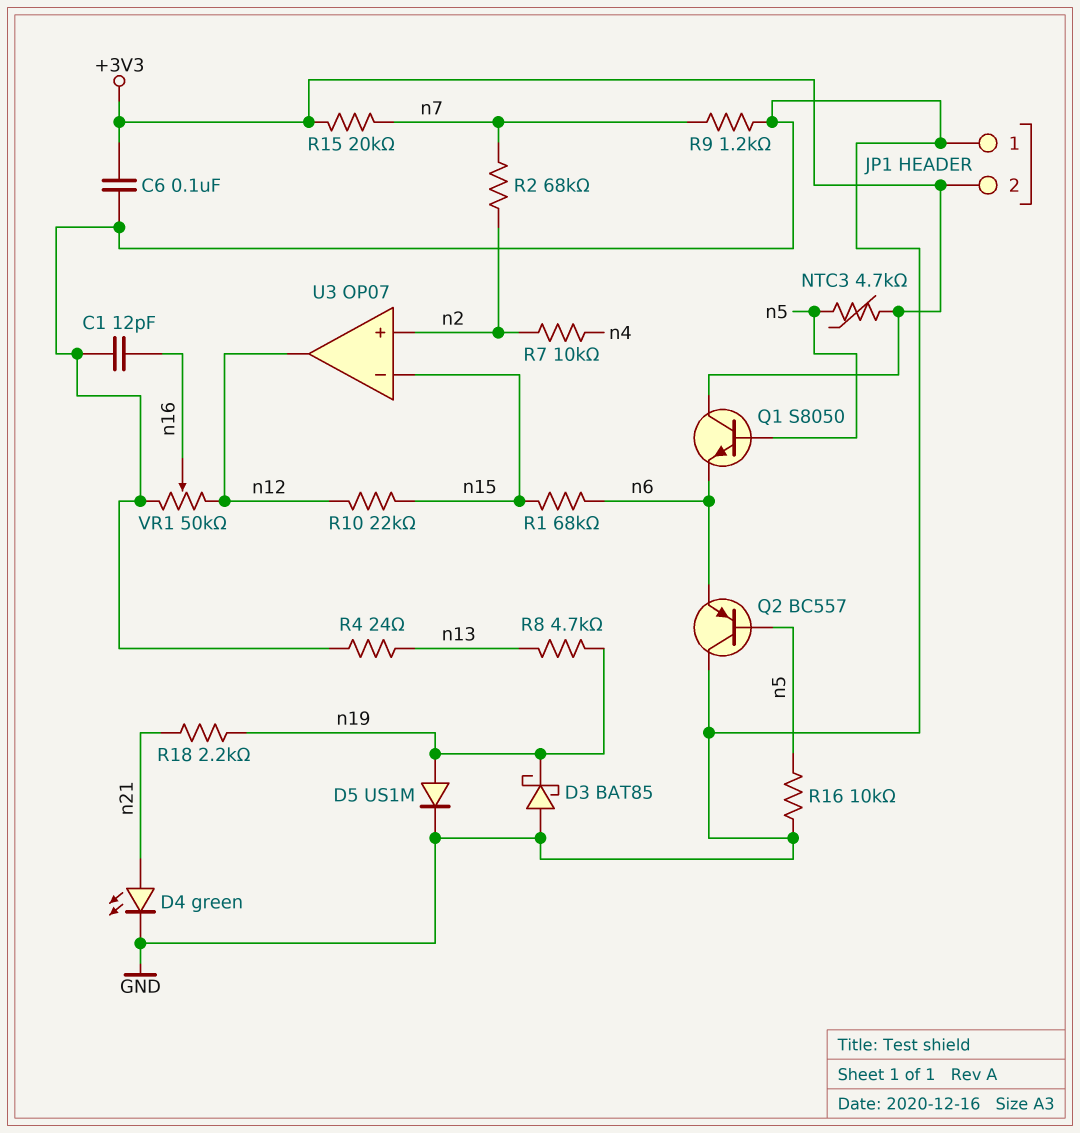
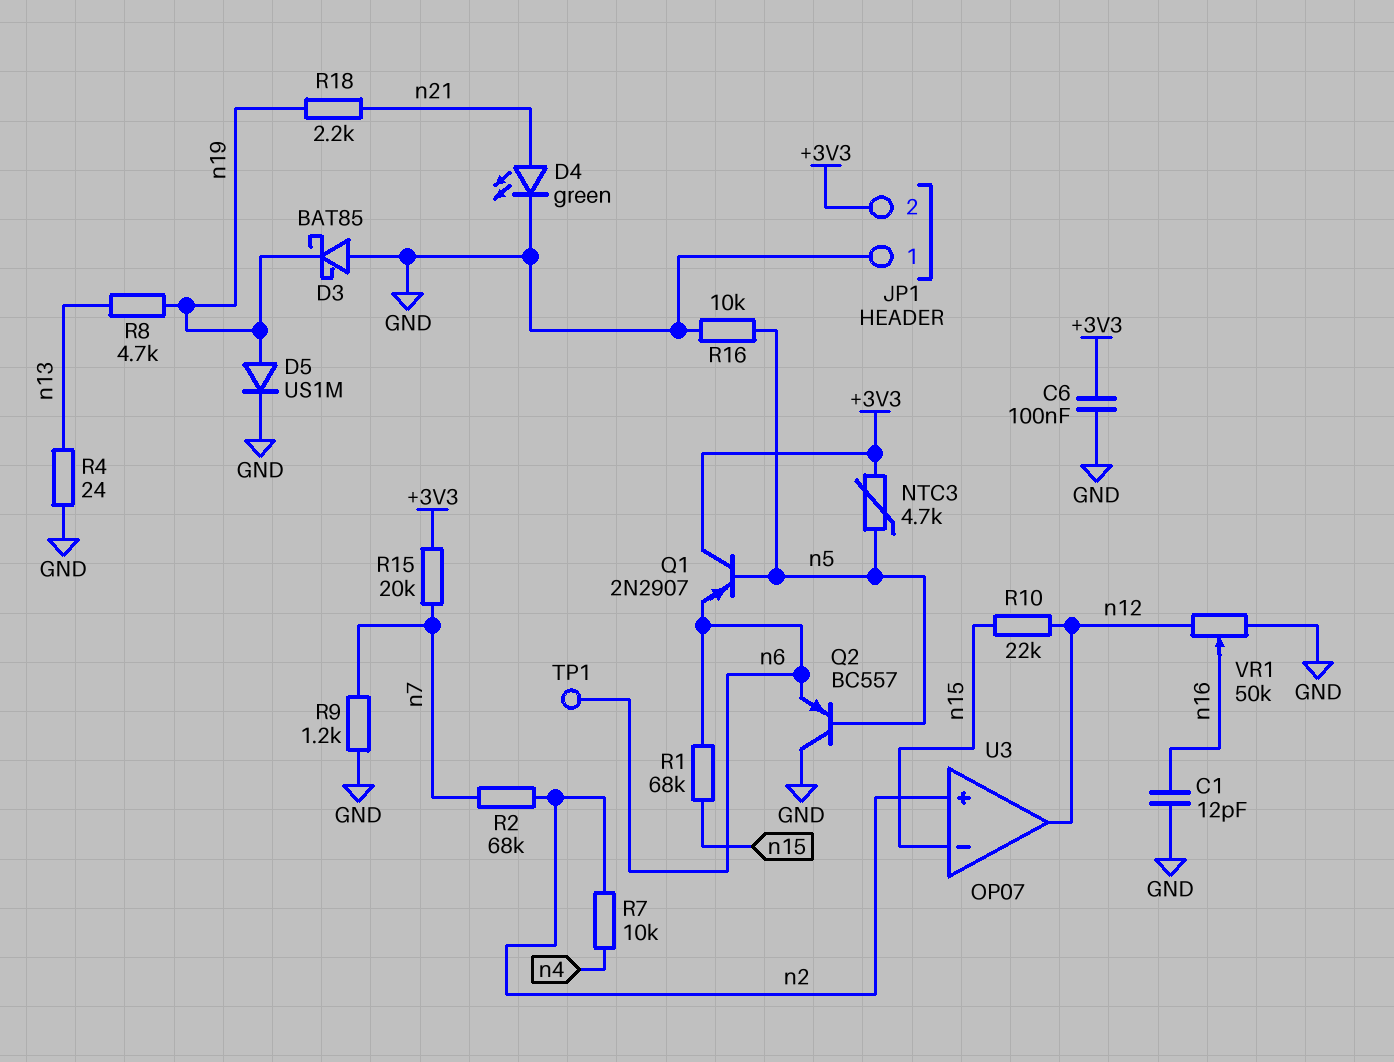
Q1: NPN S8050 (B n5, C +3V3, E n6) -> PNP 2N2907 (B n5, C +3V3, E n6)
TP1: none -> test point (n6)

